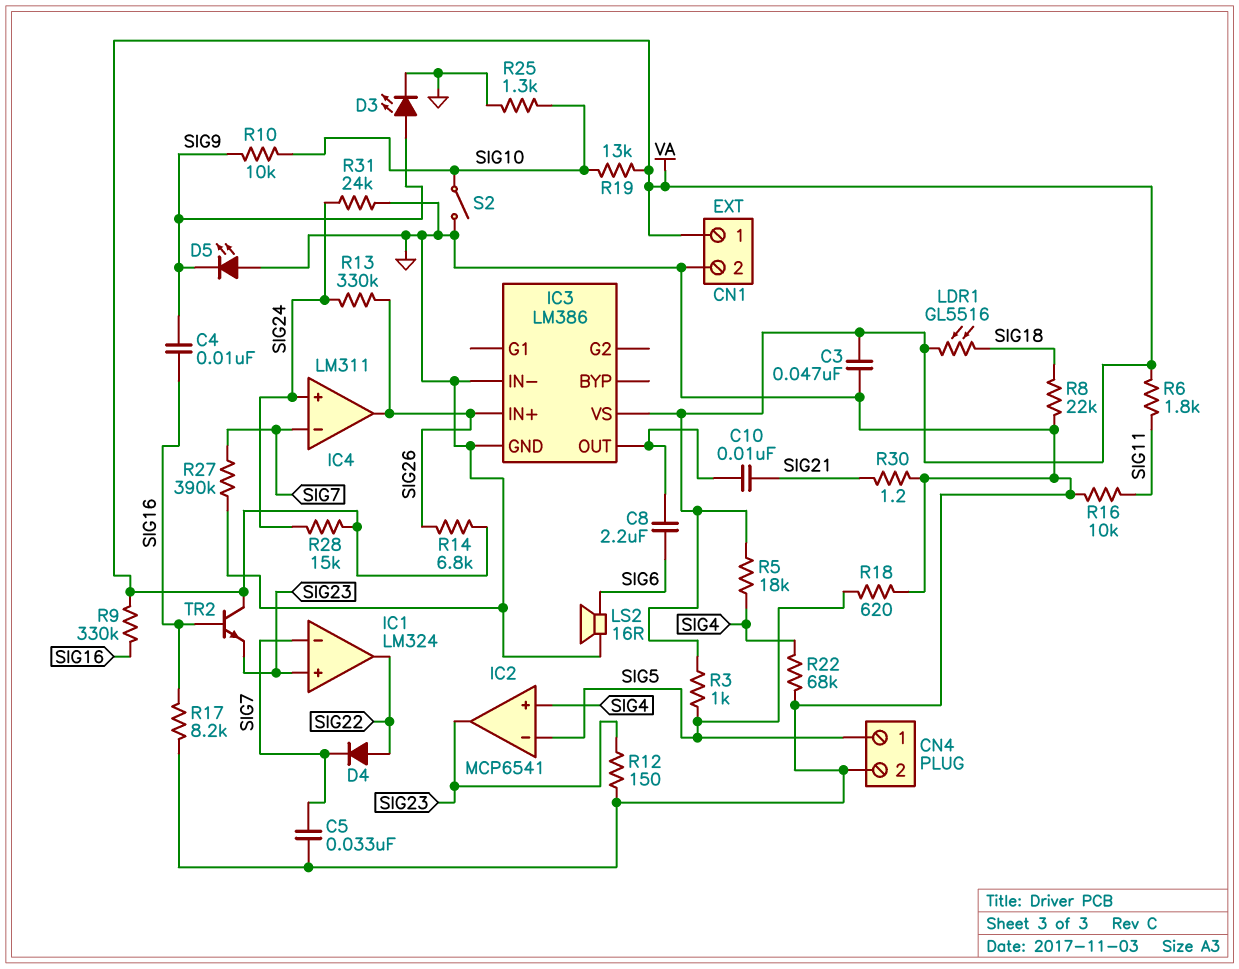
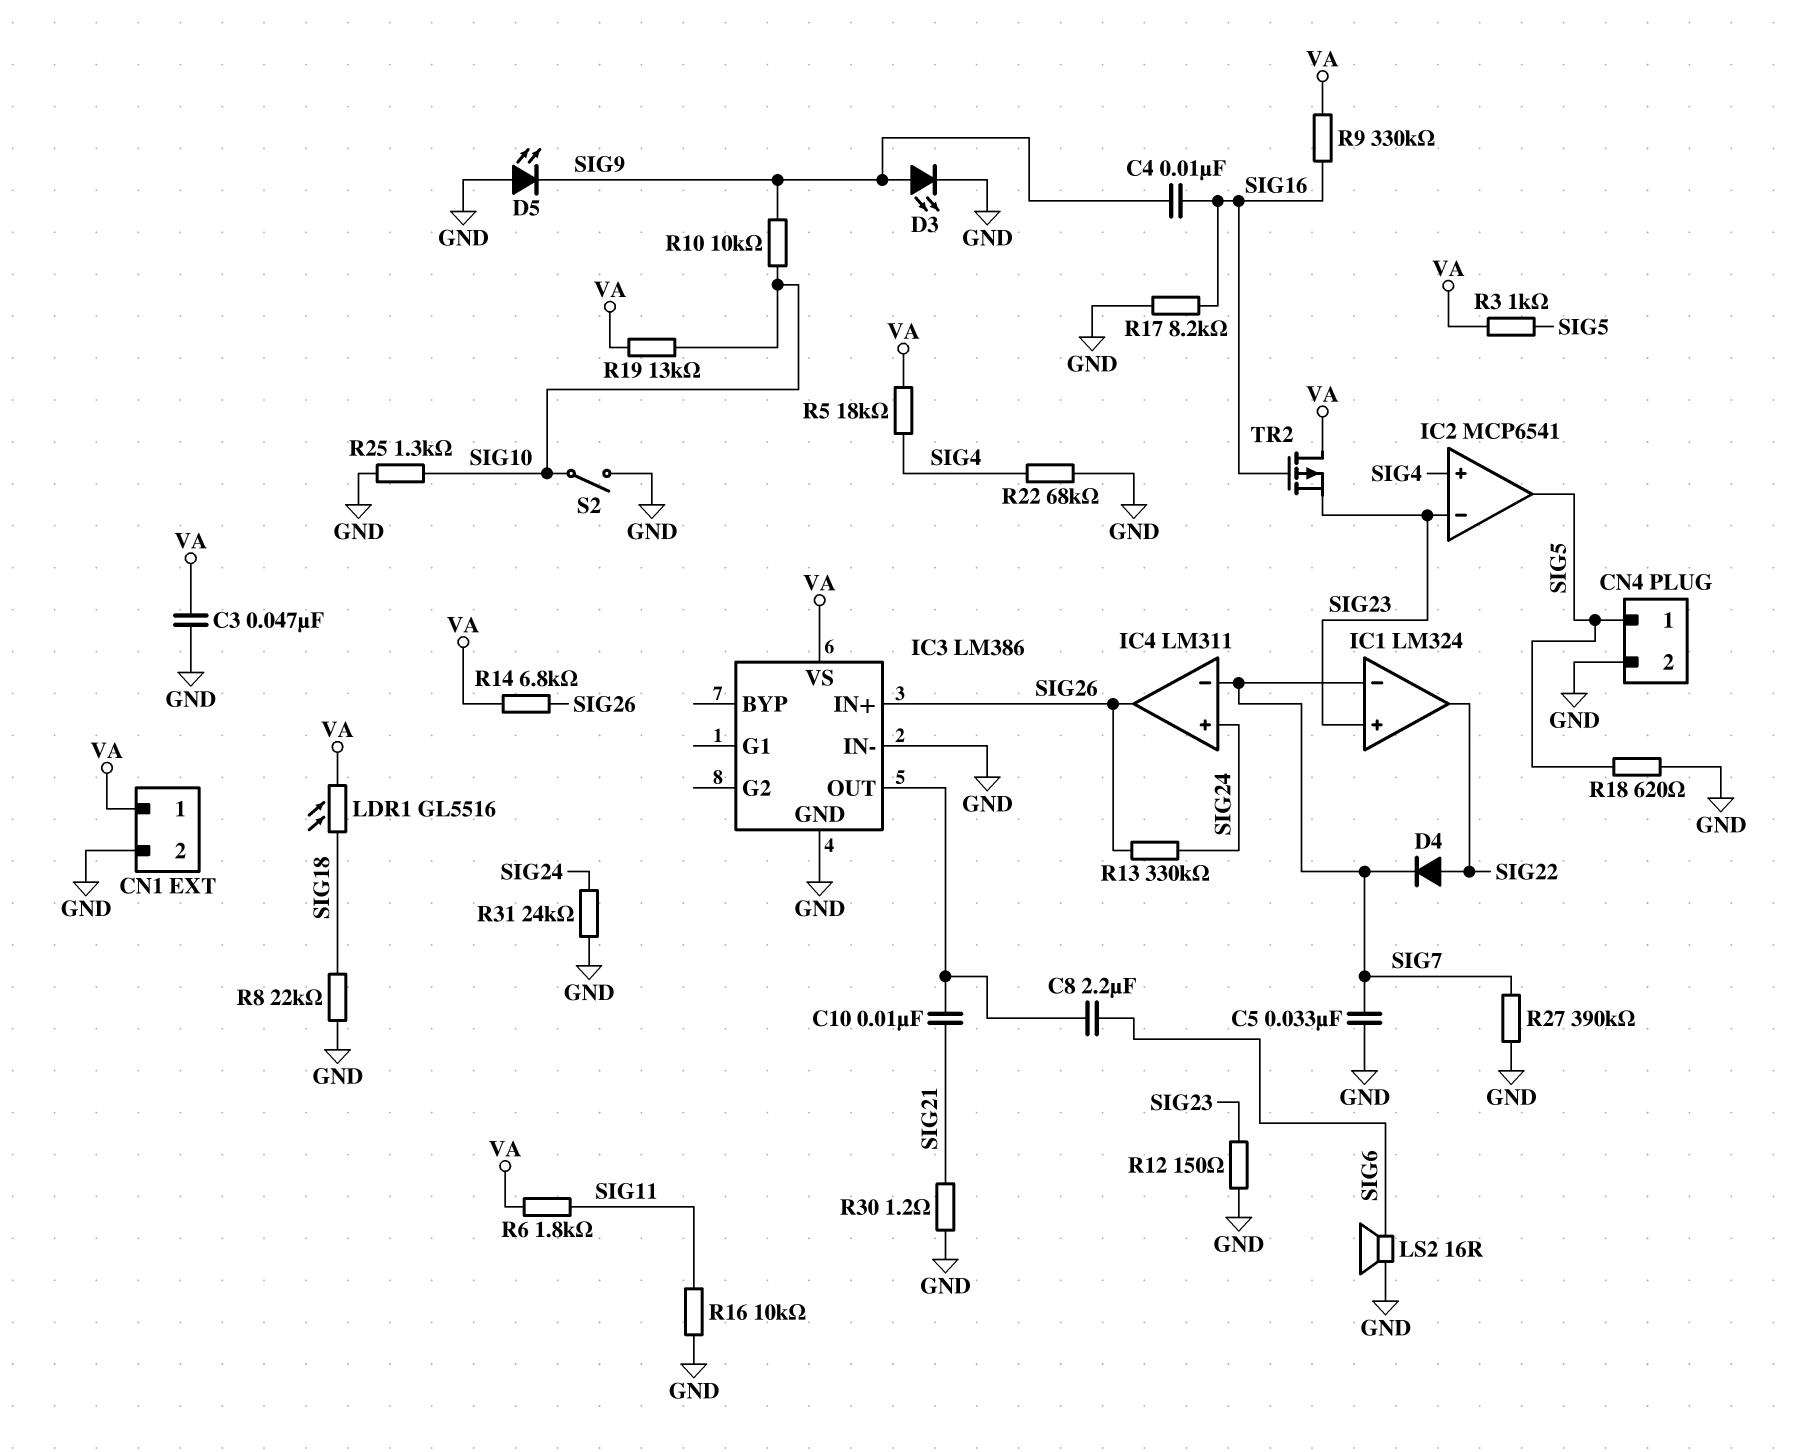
IC2 pin in-: SIG5 -> SIG23
IC2 pin out: SIG23 -> SIG5
R28: 15k (SIG24, VA) -> none
TR2: NPN (B SIG16, C VA, E SIG23) -> PMOS (G SIG16, D VA, S SIG23)

